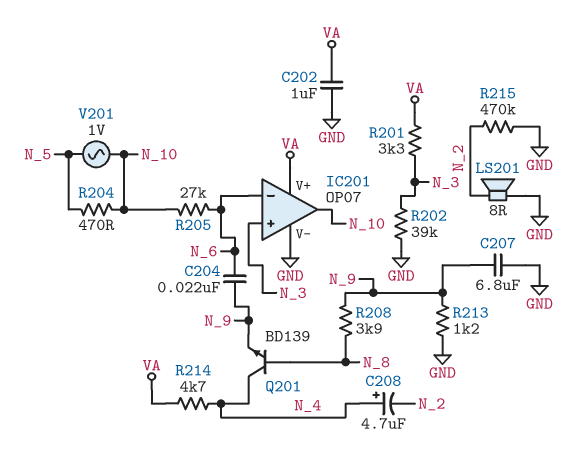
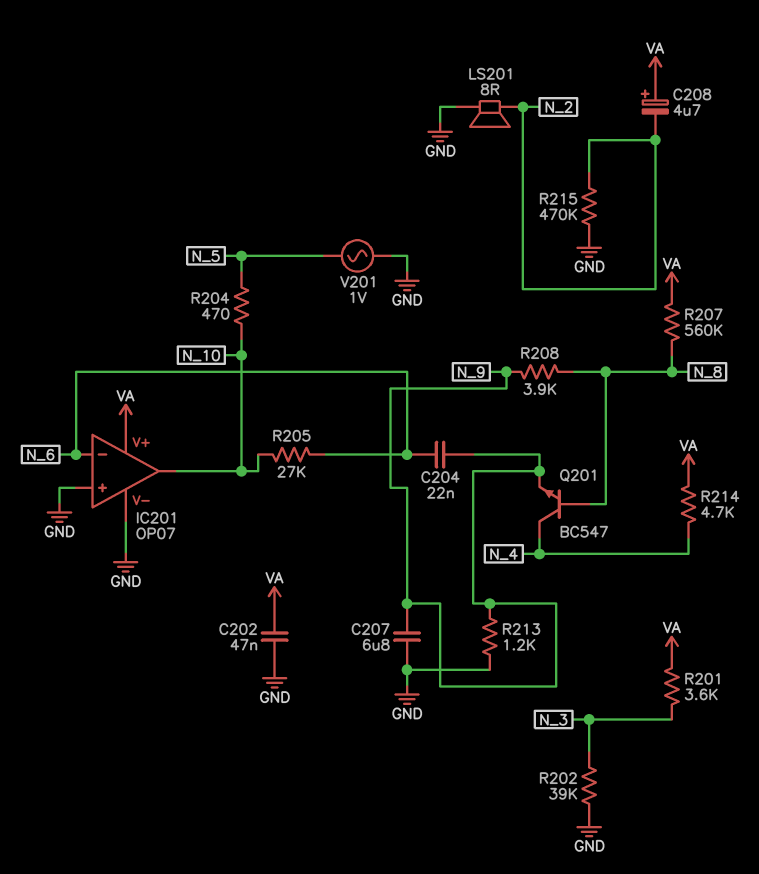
C202: 1uF (GND, VA) -> 47nF (GND, VA)
C208: 4.7uF (plus N_4, minus N_2) -> 4.7uF (plus VA, minus N_2)
IC201 pin in+: N_3 -> GND
Q201: NPN BD139 (B N_8, C N_4, E N_9) -> NPN BC547 (B N_8, C N_4, E N_9)
R201: 3.3k (N_3, VA) -> 3.6k (N_3, VA)
R207: none -> 560k (N_8, VA)
V201: AC 1V (N_5, N_10) -> AC 1V (GND, N_5)

